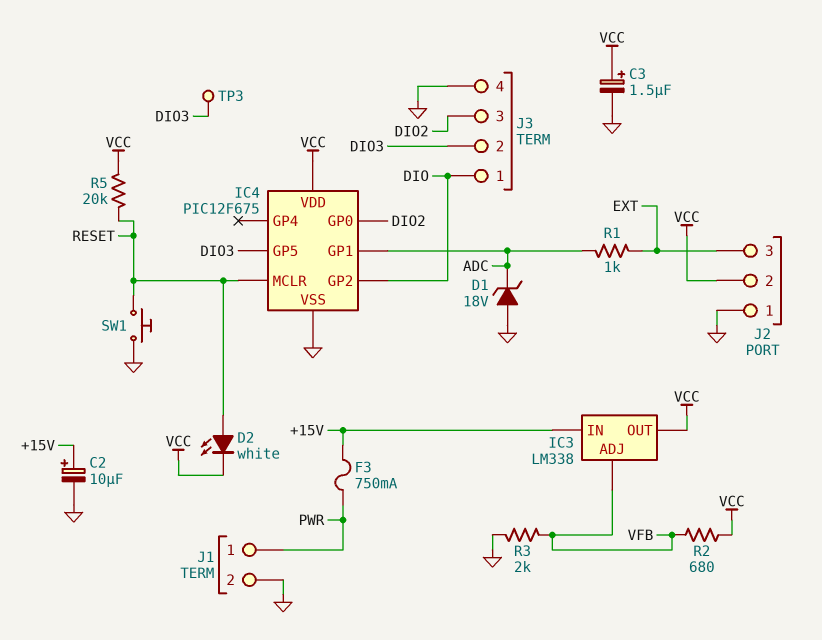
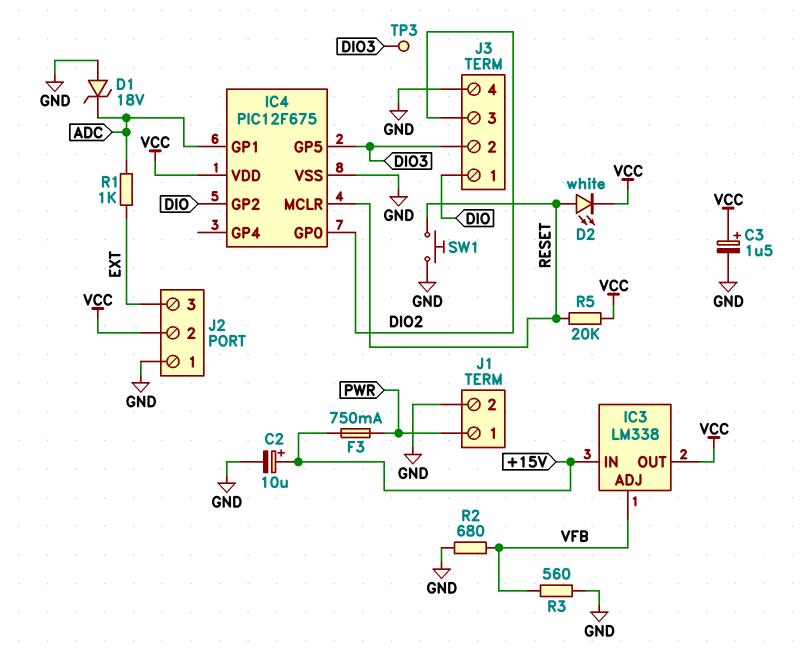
R2: 680 (VCC, VFB) -> 680 (GND, VFB)
R3: 2k (GND, VFB) -> 560 (GND, VFB)

